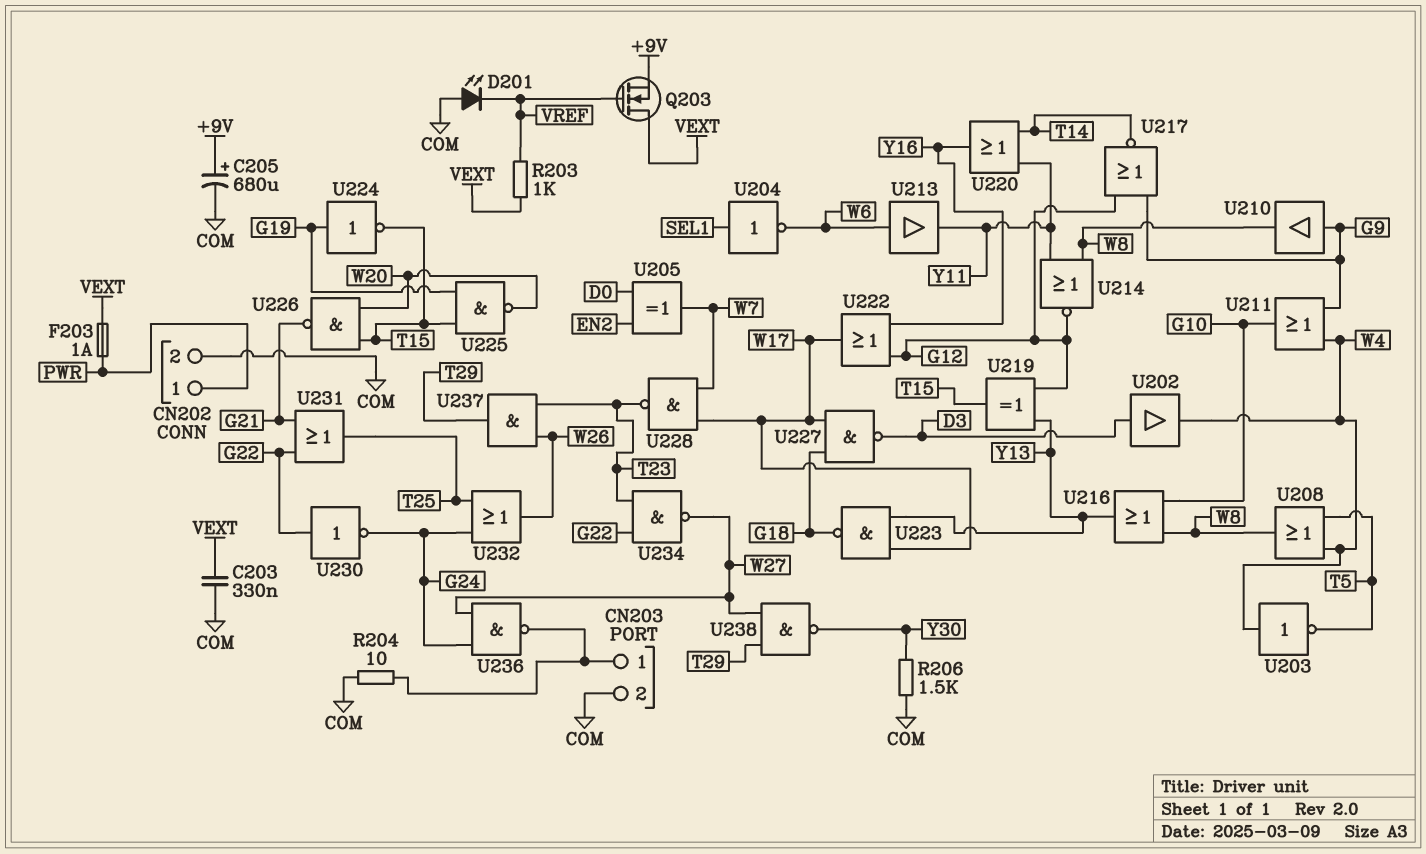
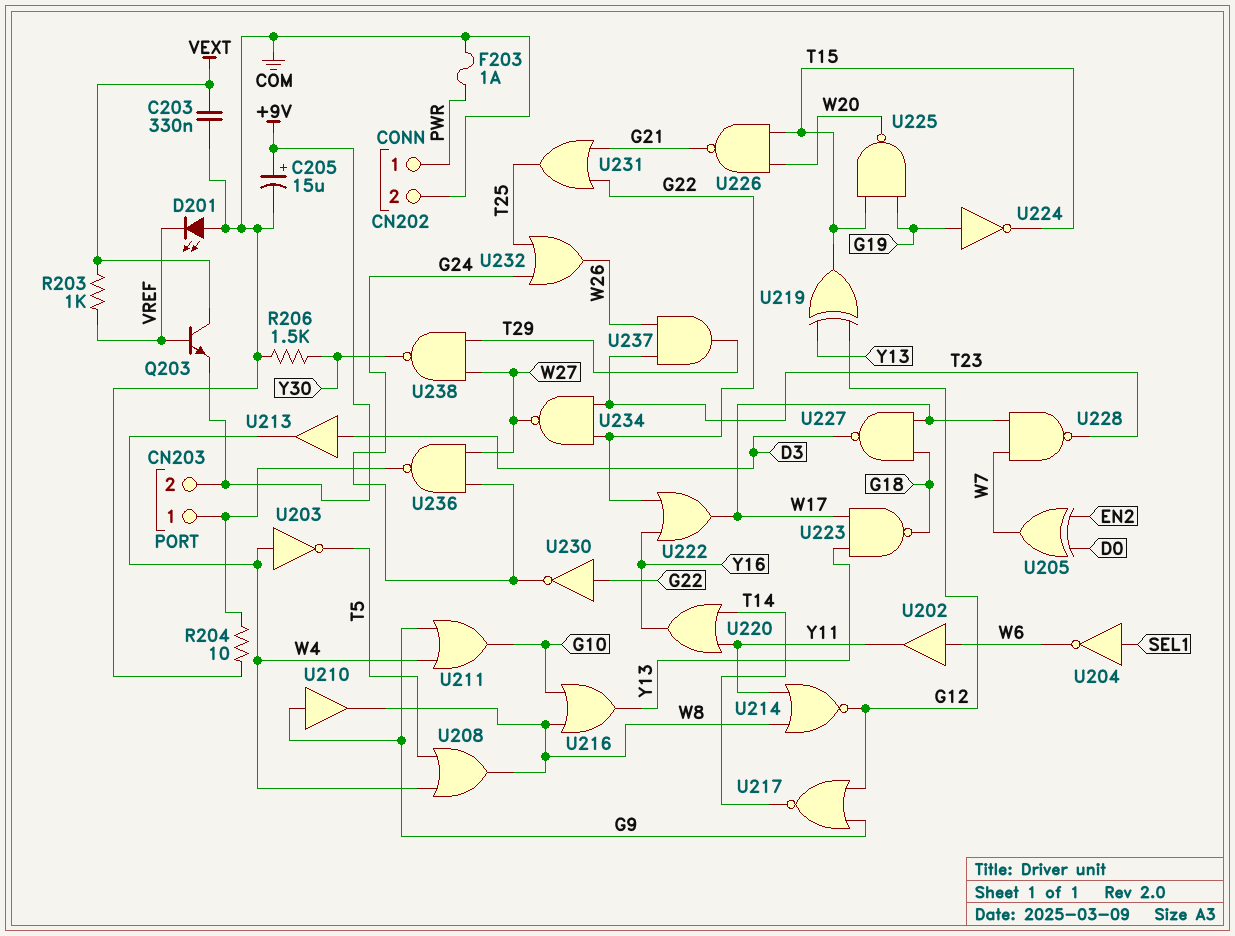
C205: 680uF (plus +9V, minus COM) -> 15uF (plus +9V, minus COM)
CN203 pin 2: COM -> +9V
F203: 1A (PWR, VEXT) -> 1A (COM, PWR)
Q203: NMOS (G VREF, D VEXT, S +9V) -> NPN (B VREF, C VEXT, E +9V)
U202: buffer (in D3, out W4) -> buffer (in W6, out Y11)
U213: buffer (in W6, out Y11) -> buffer (in D3, out W4)
U222: OR (in G12, in Y16, out W17) -> OR (in G22, in Y16, out W17)

